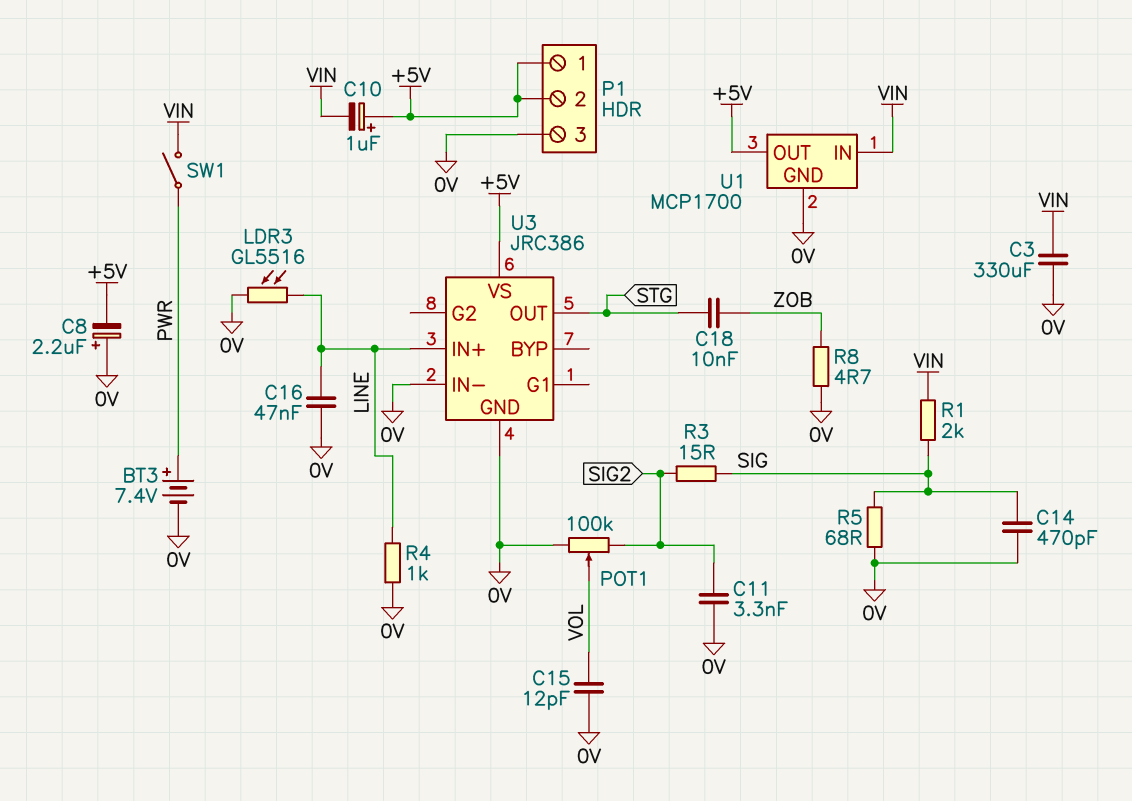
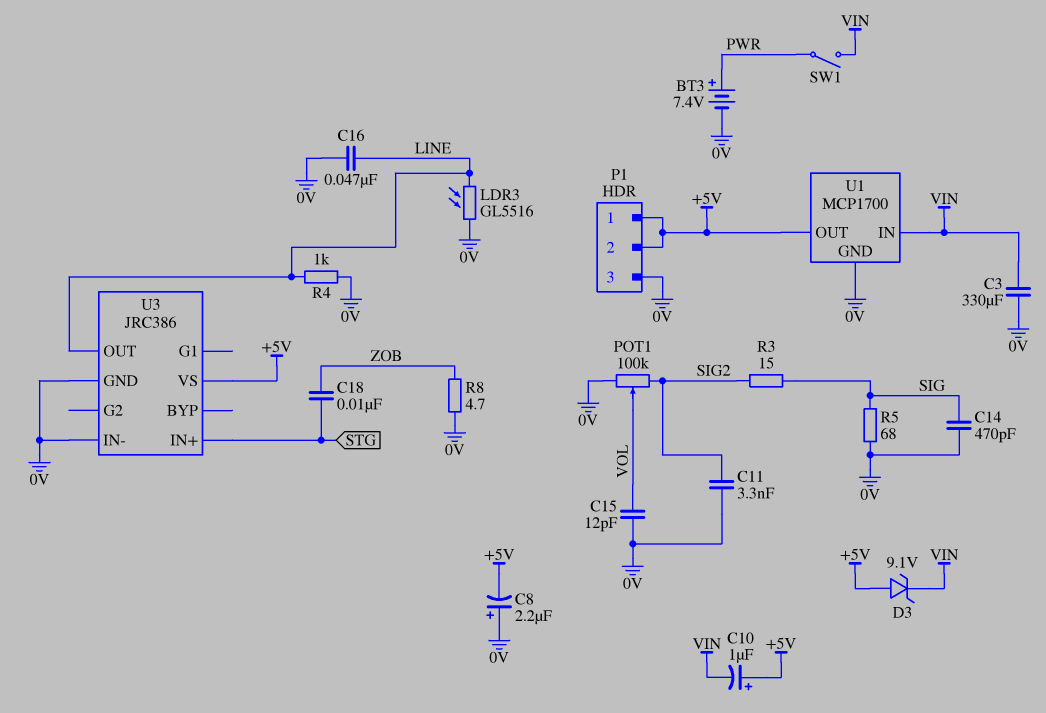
D3: none -> zener 9.1V (A +5V, K VIN)
R1: 2k (SIG, VIN) -> none
U3 pin IN+: LINE -> STG
U3 pin OUT: STG -> LINE

